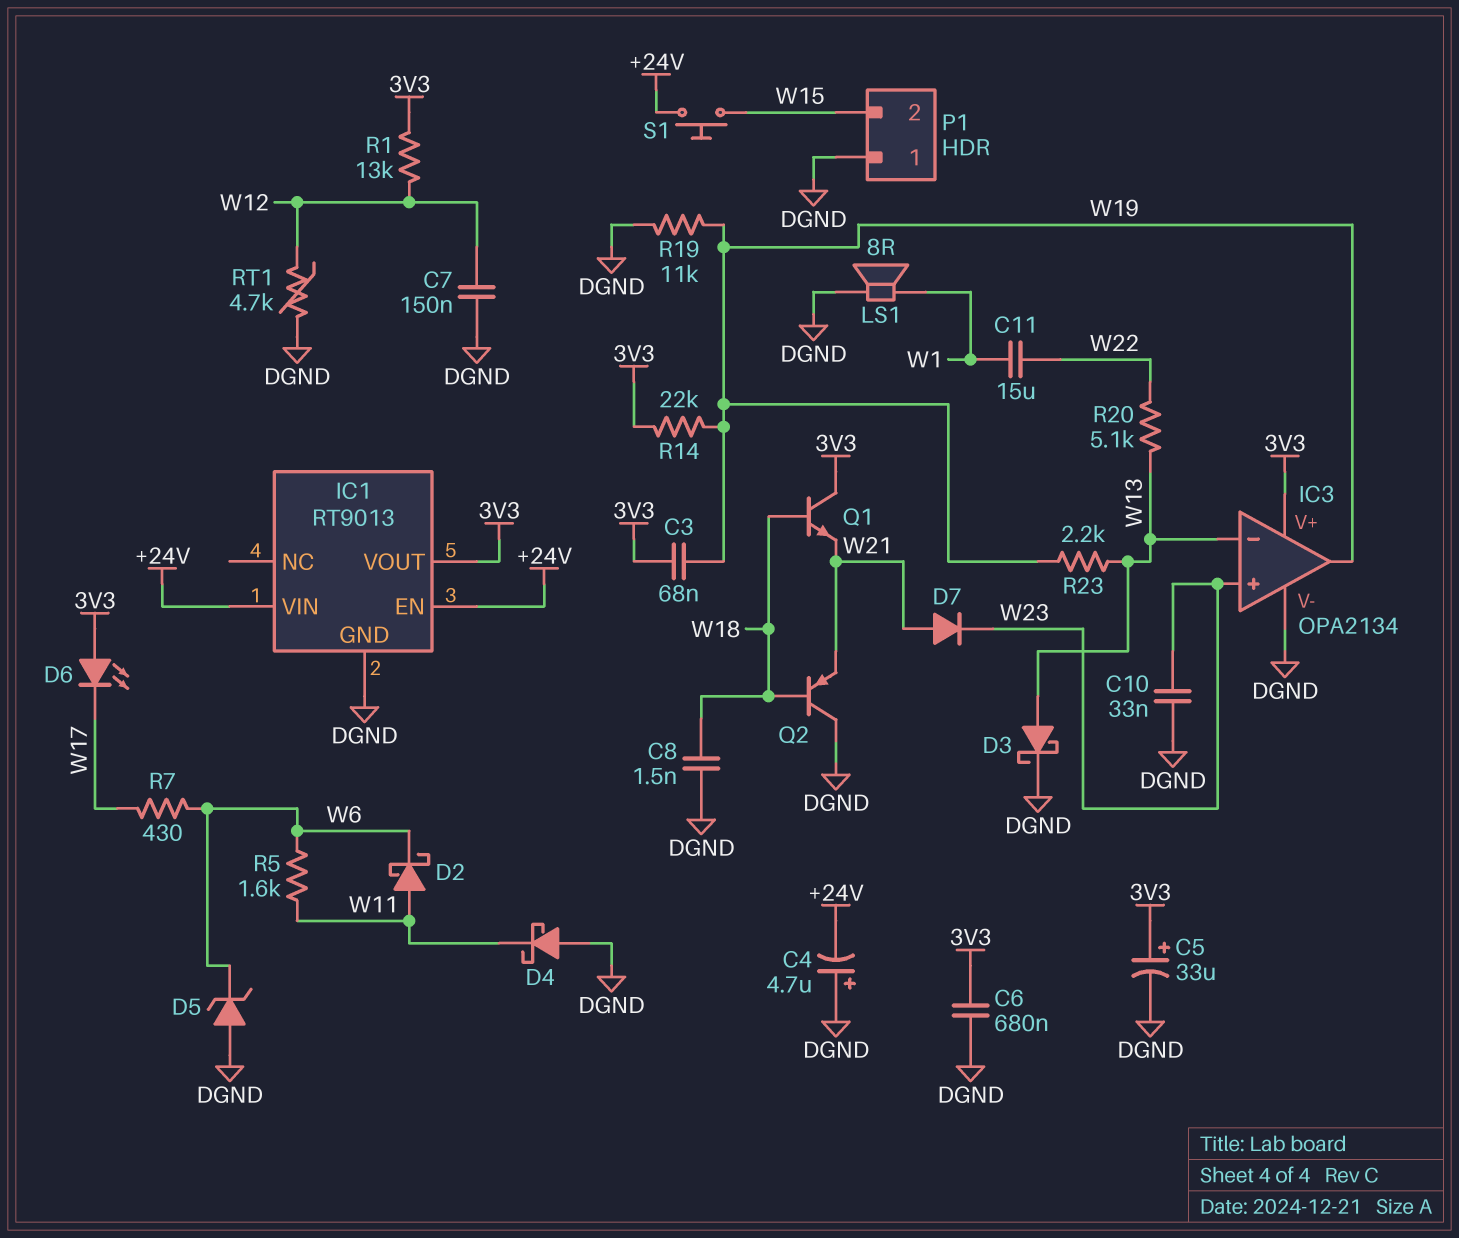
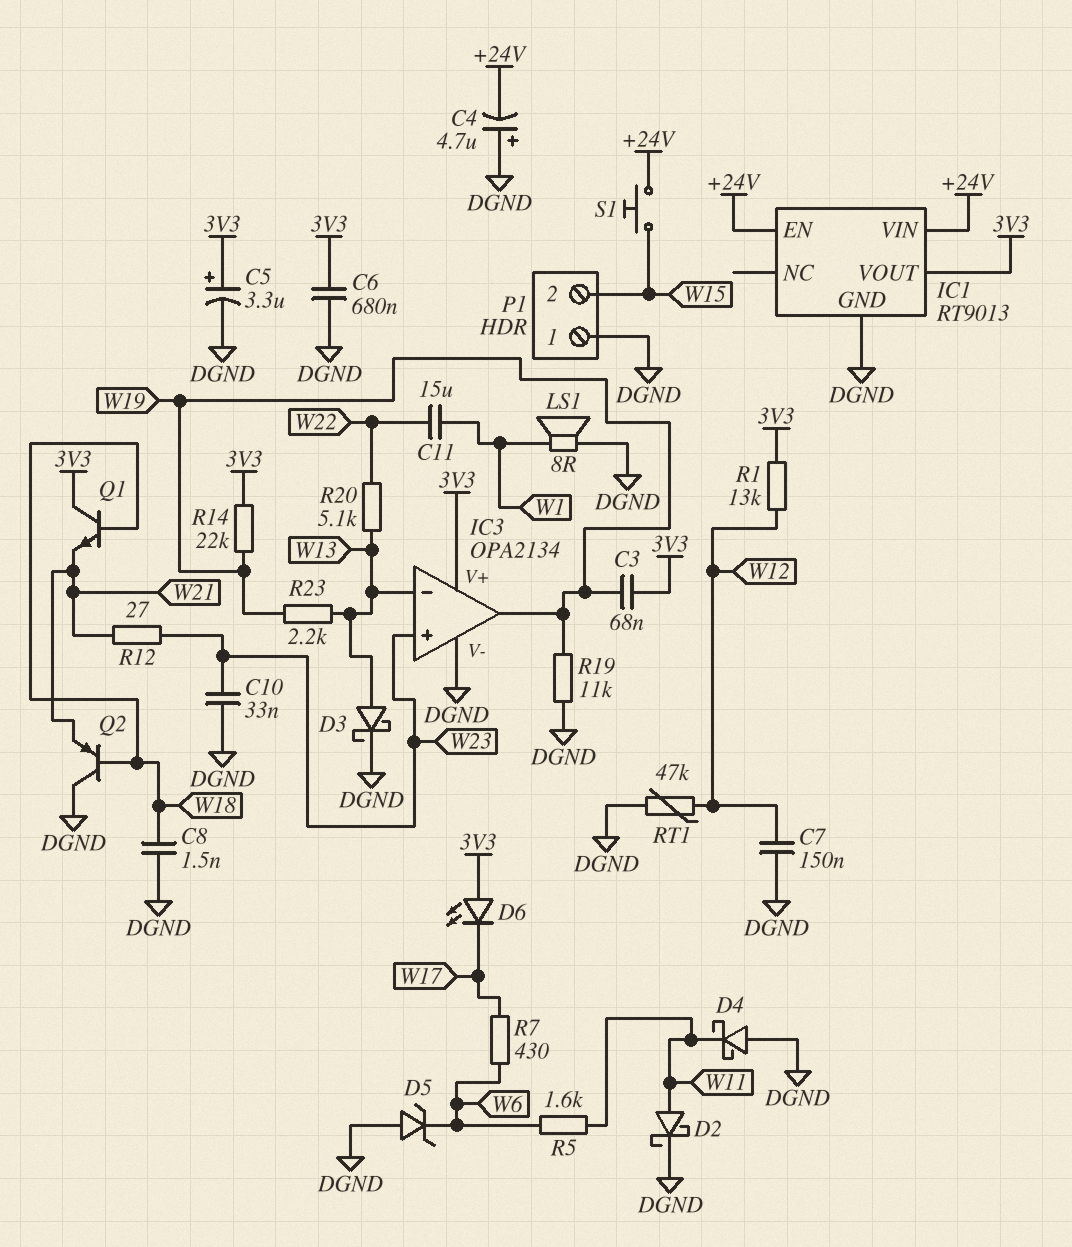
C5: 33uF (plus 3V3, minus DGND) -> 3.3uF (plus 3V3, minus DGND)
D2: schottky (A W11, K W6) -> schottky (A W11, K DGND)
D7: diode (A W21, K W23) -> none
R12: none -> 27 (W21, W23)
RT1: 4.7k (DGND, W12) -> 47k (DGND, W12)

